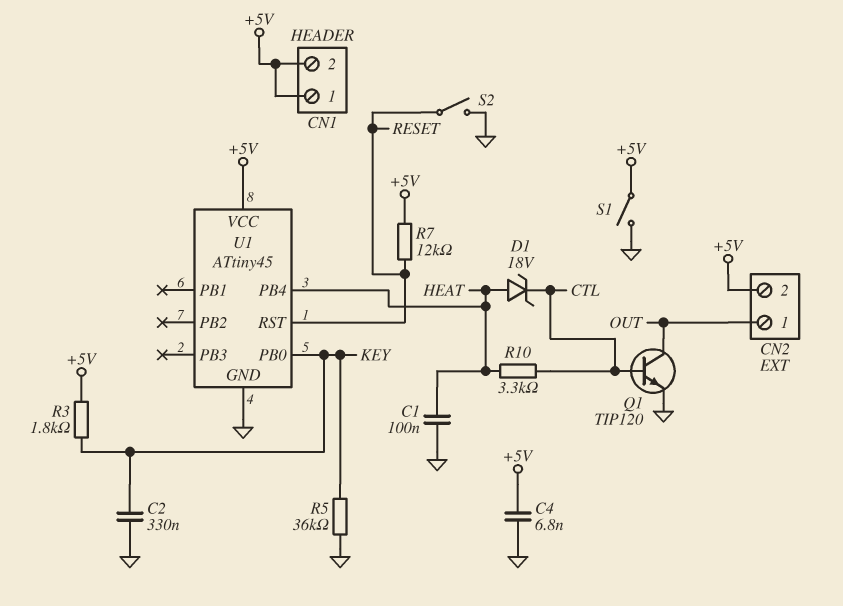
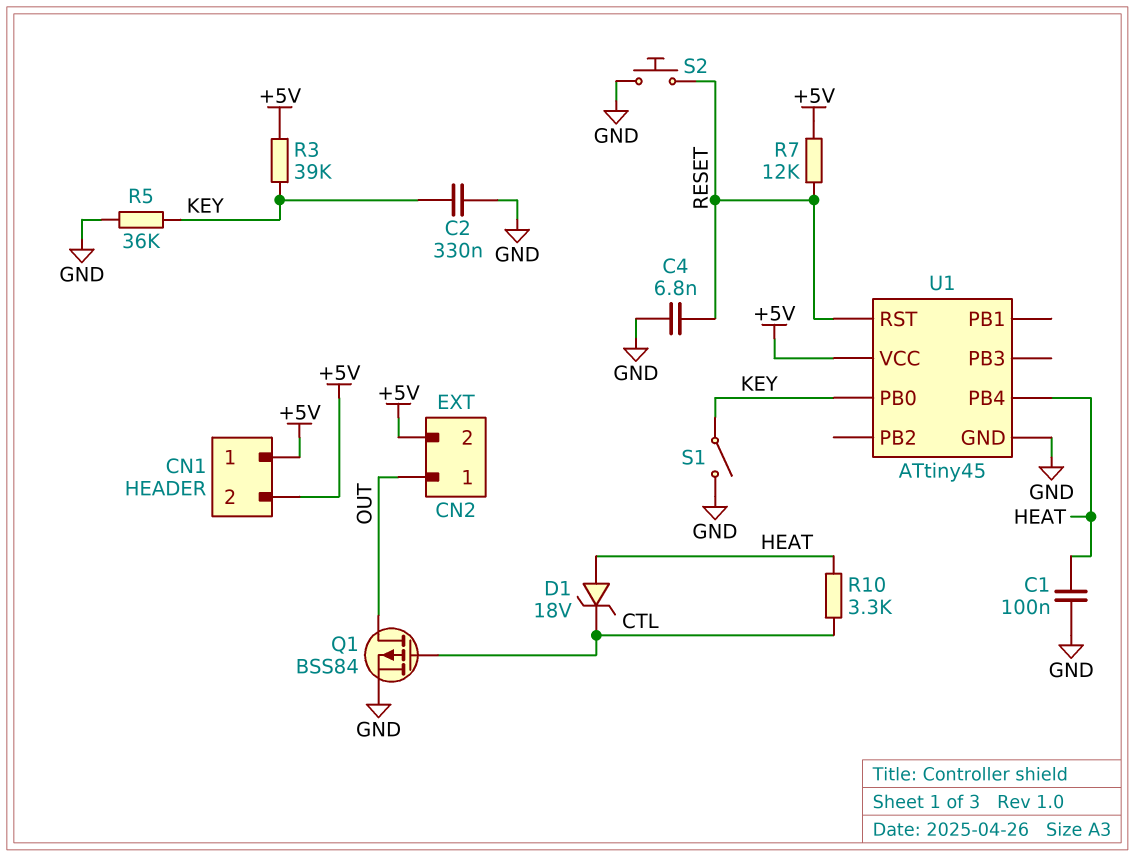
C4: 6.8nF (+5V, GND) -> 6.8nF (GND, RESET)
Q1: NPN TIP120 (B CTL, C OUT, E GND) -> PMOS BSS84 (G CTL, D OUT, S GND)
R3: 1.8k (+5V, KEY) -> 39k (+5V, KEY)
S1: switch (+5V, GND) -> switch (GND, KEY)
S2: switch (GND, RESET) -> button (GND, RESET)

